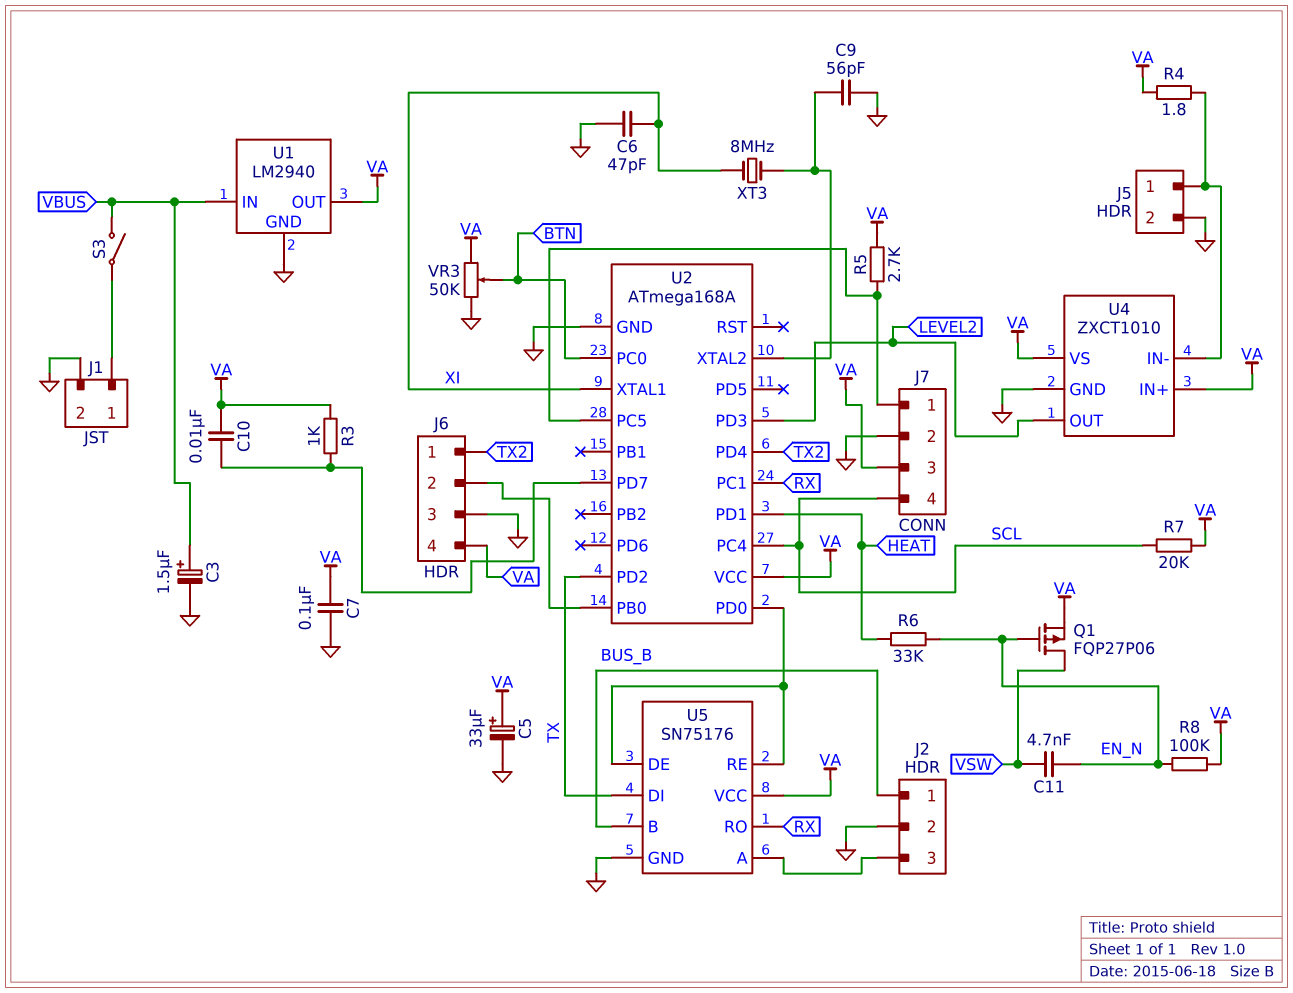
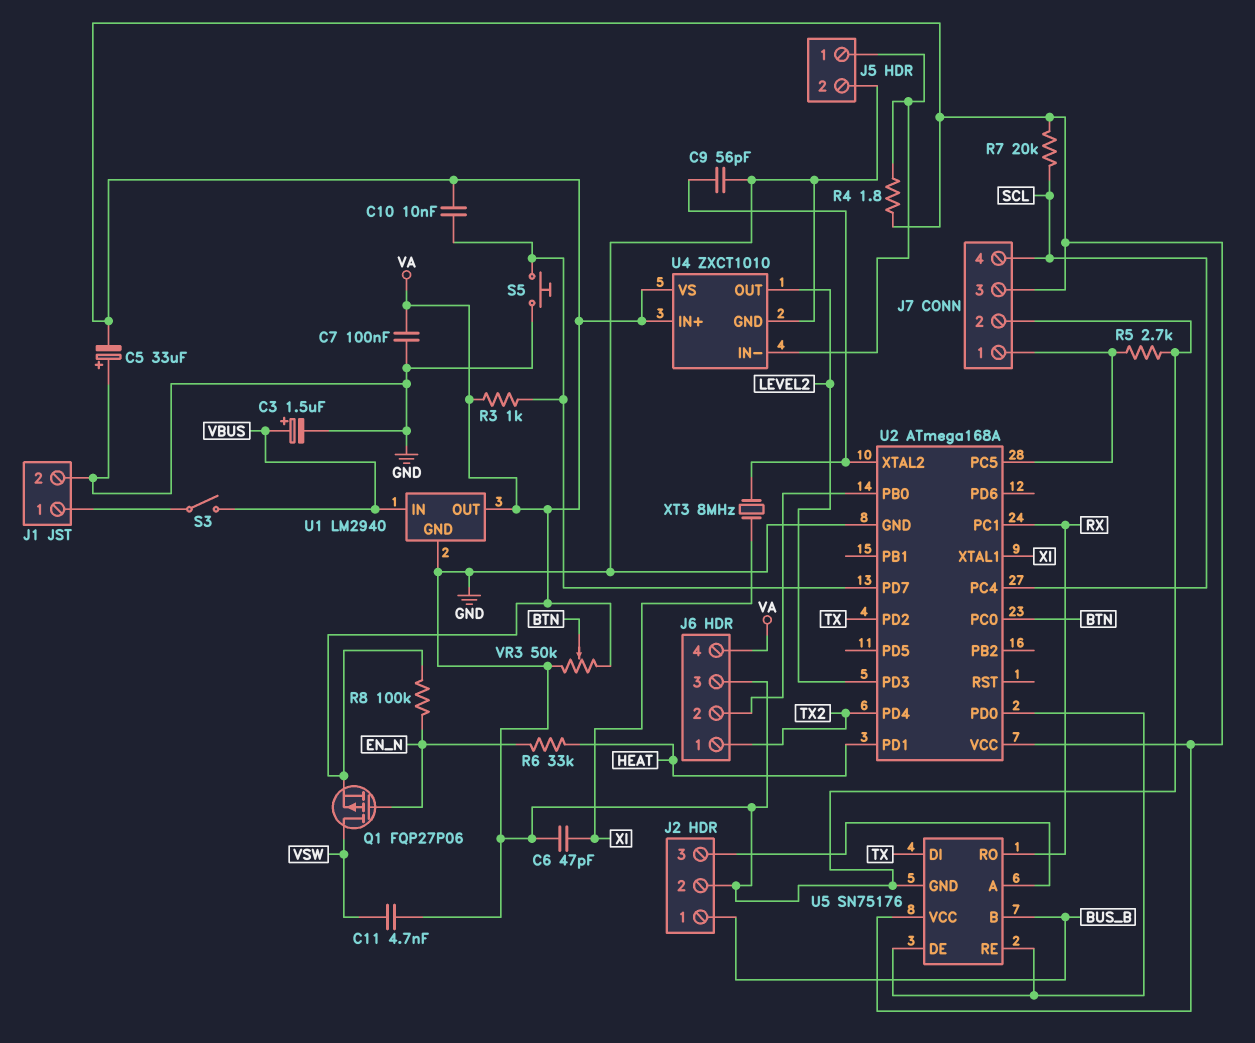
C5: 33uF (plus VA, minus GND) -> 33uF (plus GND, minus VA)
C11: 4.7nF (EN_N, VSW) -> 4.7nF (GND, VSW)
R5: 2.7k (J7/1, VA) -> 2.7k (GND, J7/1)
S5: none -> button (GND, U2/PD7)

